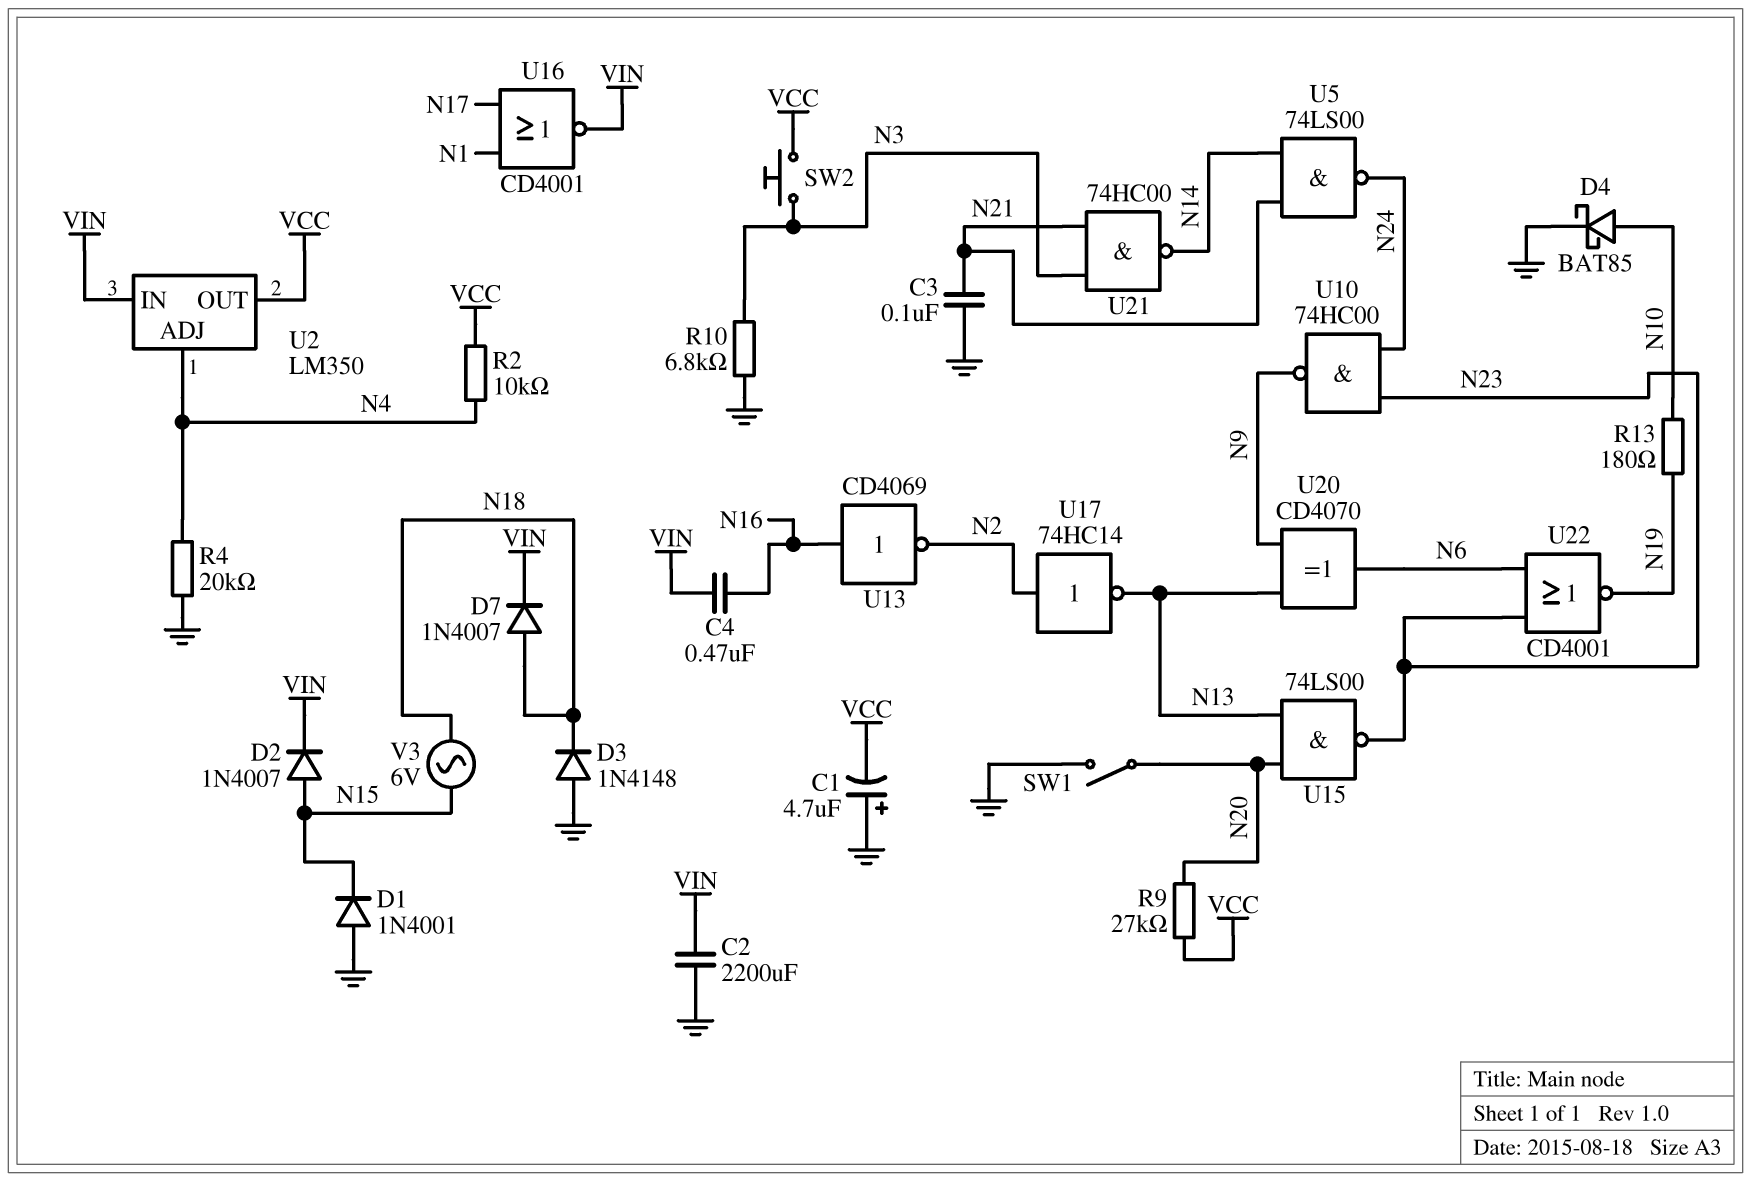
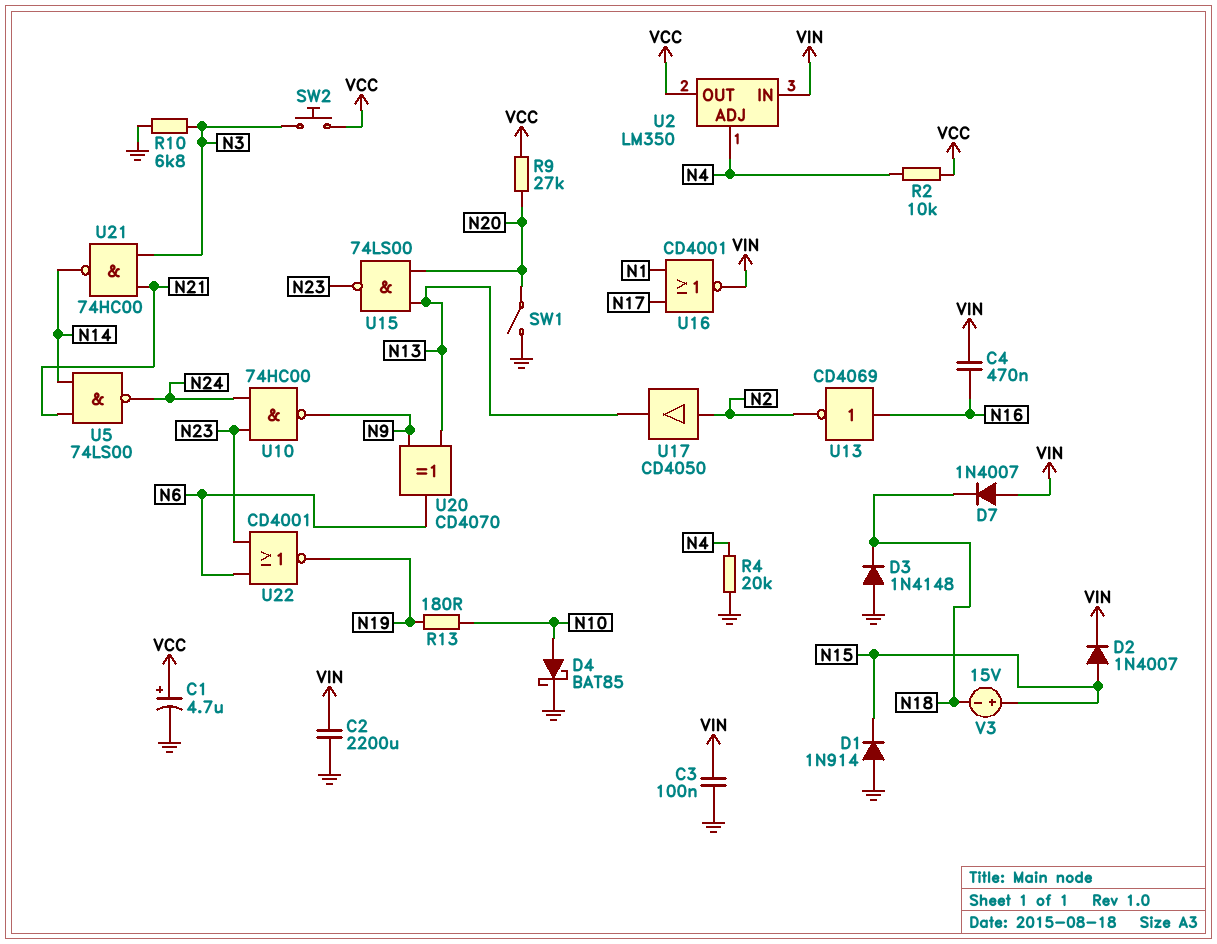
C1: 4.7uF (plus GND, minus VCC) -> 4.7uF (plus VCC, minus GND)
C3: 100nF (GND, N21) -> 100nF (GND, VIN)
D1: diode 1N4001 (A GND, K N15) -> diode 1N914 (A GND, K N15)
D7: diode 1N4007 (A N18, K VIN) -> diode 1N4007 (A VIN, K N18)
U17: NOT 74HC14 (in N2, out N13) -> buffer CD4050 (in N2, out N13)
V3: AC 6V (N15, N18) -> 15V (plus N15, minus N18)

